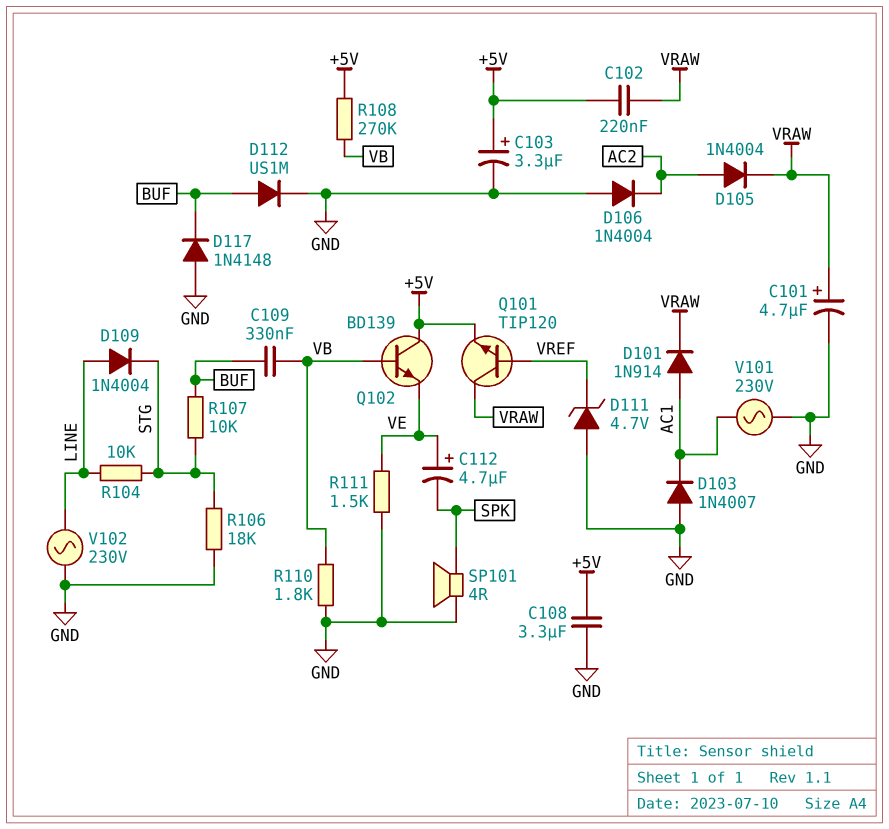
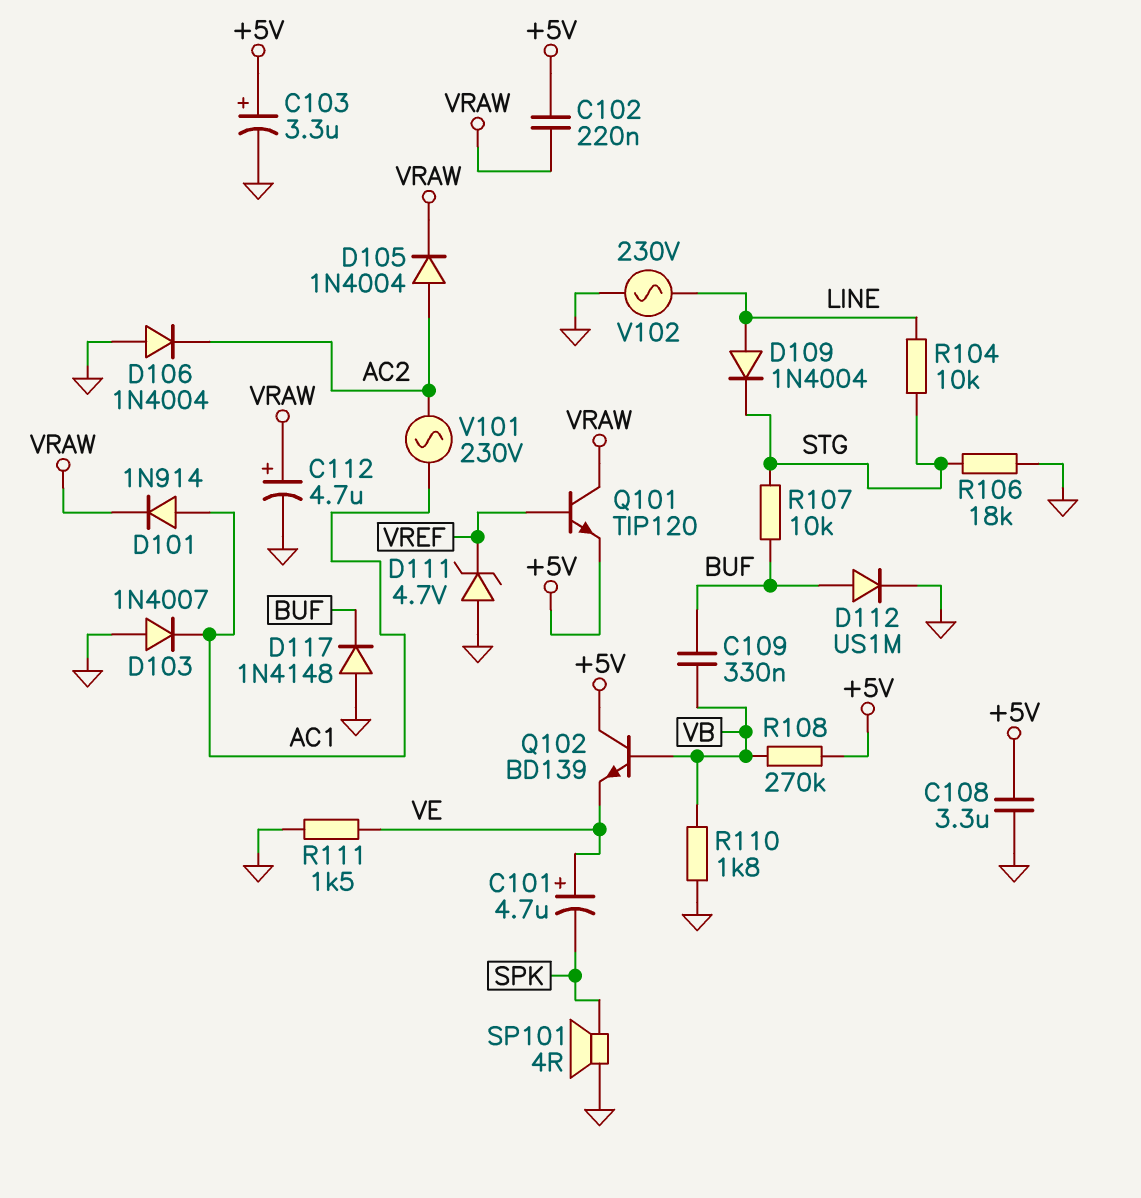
C101: 4.7uF (plus VRAW, minus GND) -> 4.7uF (plus VE, minus SPK)
C112: 4.7uF (plus VE, minus SPK) -> 4.7uF (plus VRAW, minus GND)
V101: AC 230V (AC1, GND) -> AC 230V (AC1, AC2)

